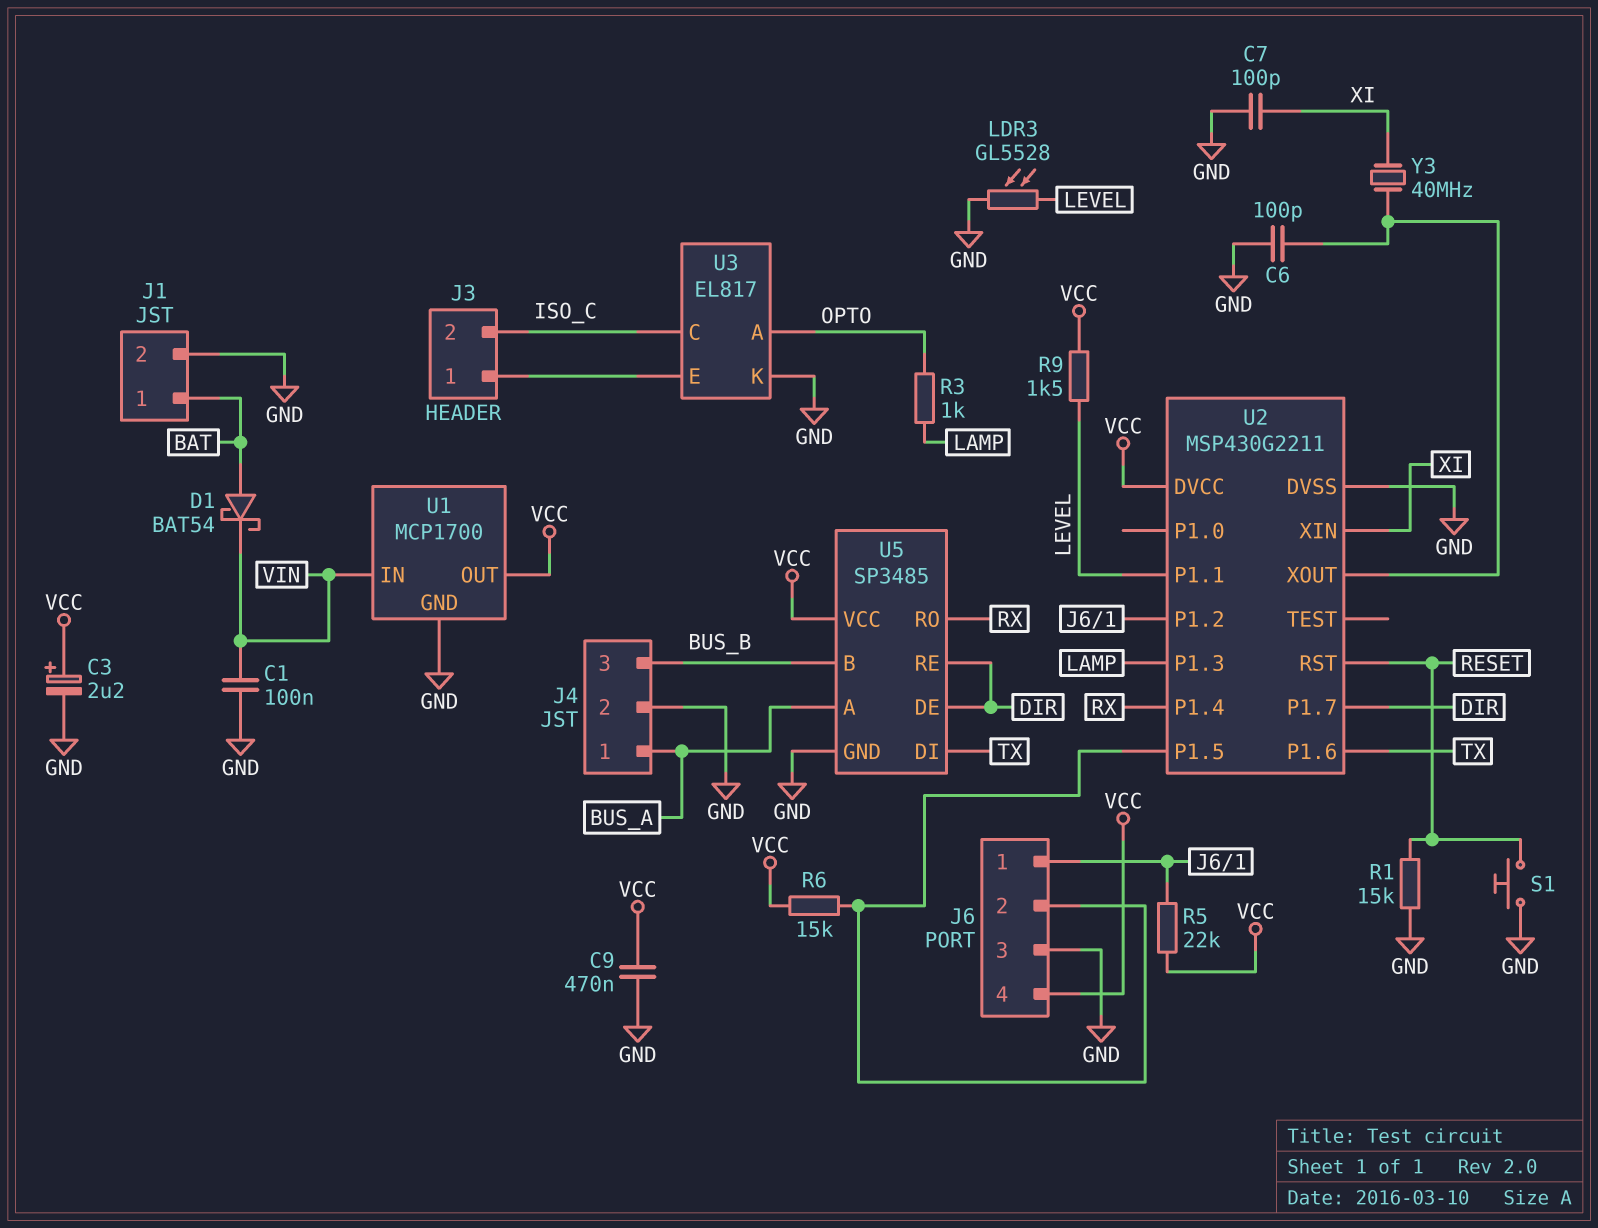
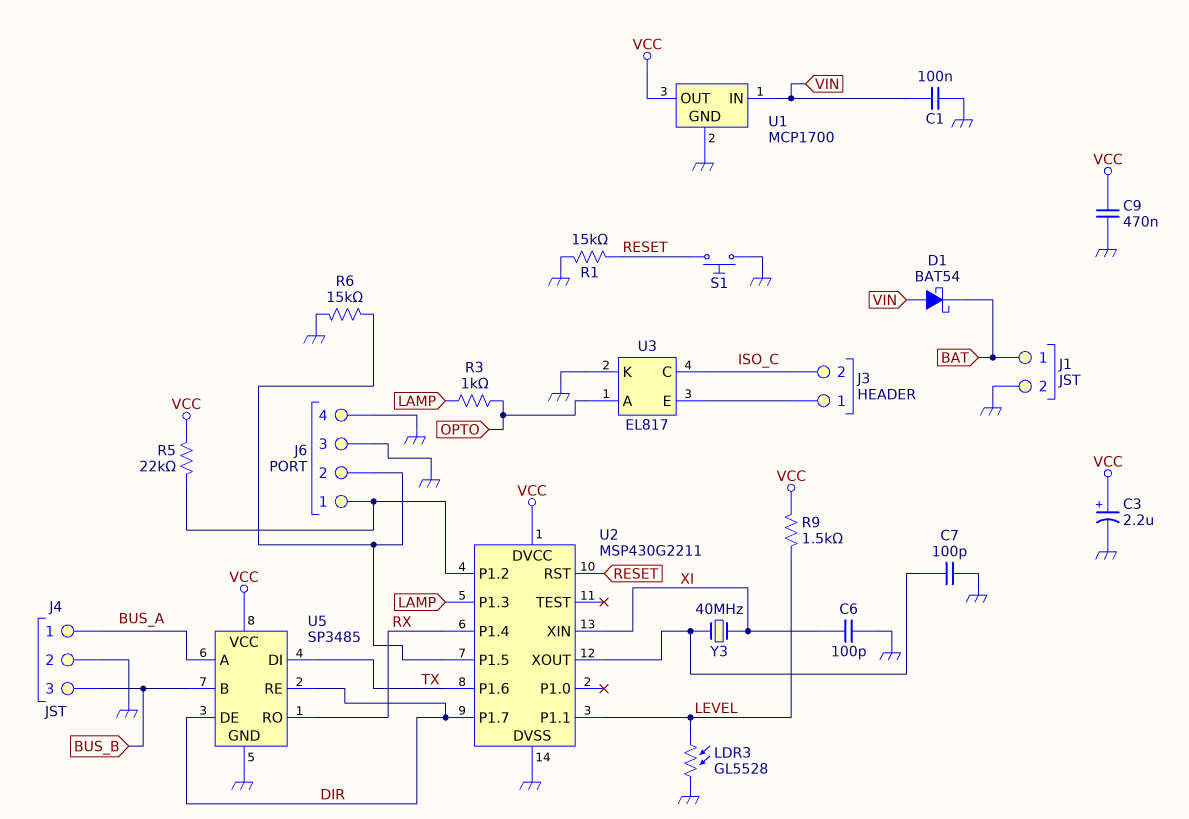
C6: 100pF (GND, U2/XOUT) -> 100pF (GND, XI)
C7: 100pF (GND, XI) -> 100pF (GND, U2/XOUT)
D1: schottky BAT54 (A BAT, K VIN) -> schottky BAT54 (A VIN, K BAT)
J6 pin 4: VCC -> GND
R6: 15k (J6/2, VCC) -> 15k (GND, J6/2)

